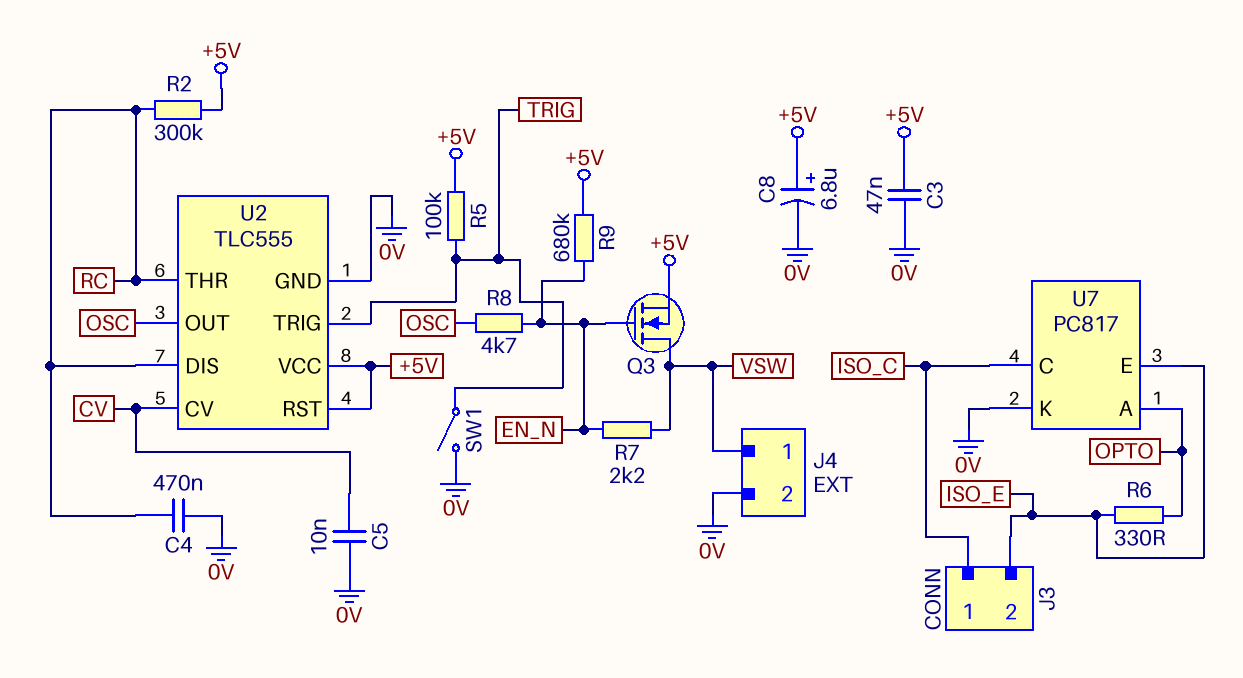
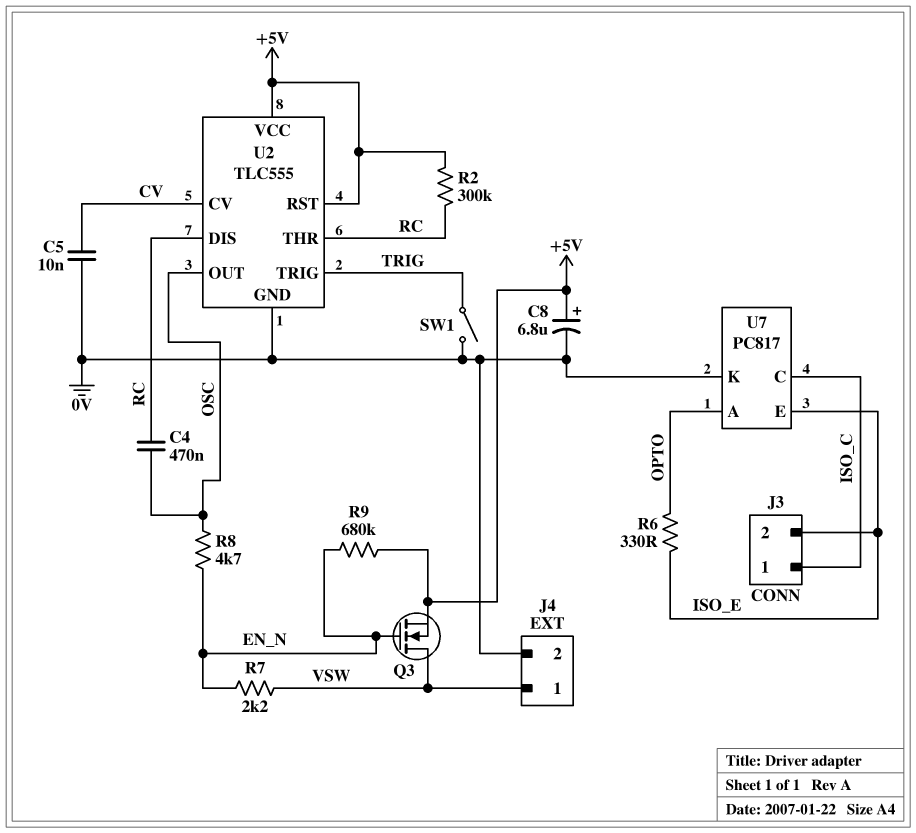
C3: 47nF (+5V, 0V) -> none
C4: 470nF (0V, RC) -> 470nF (OSC, RC)
R5: 100k (+5V, TRIG) -> none

